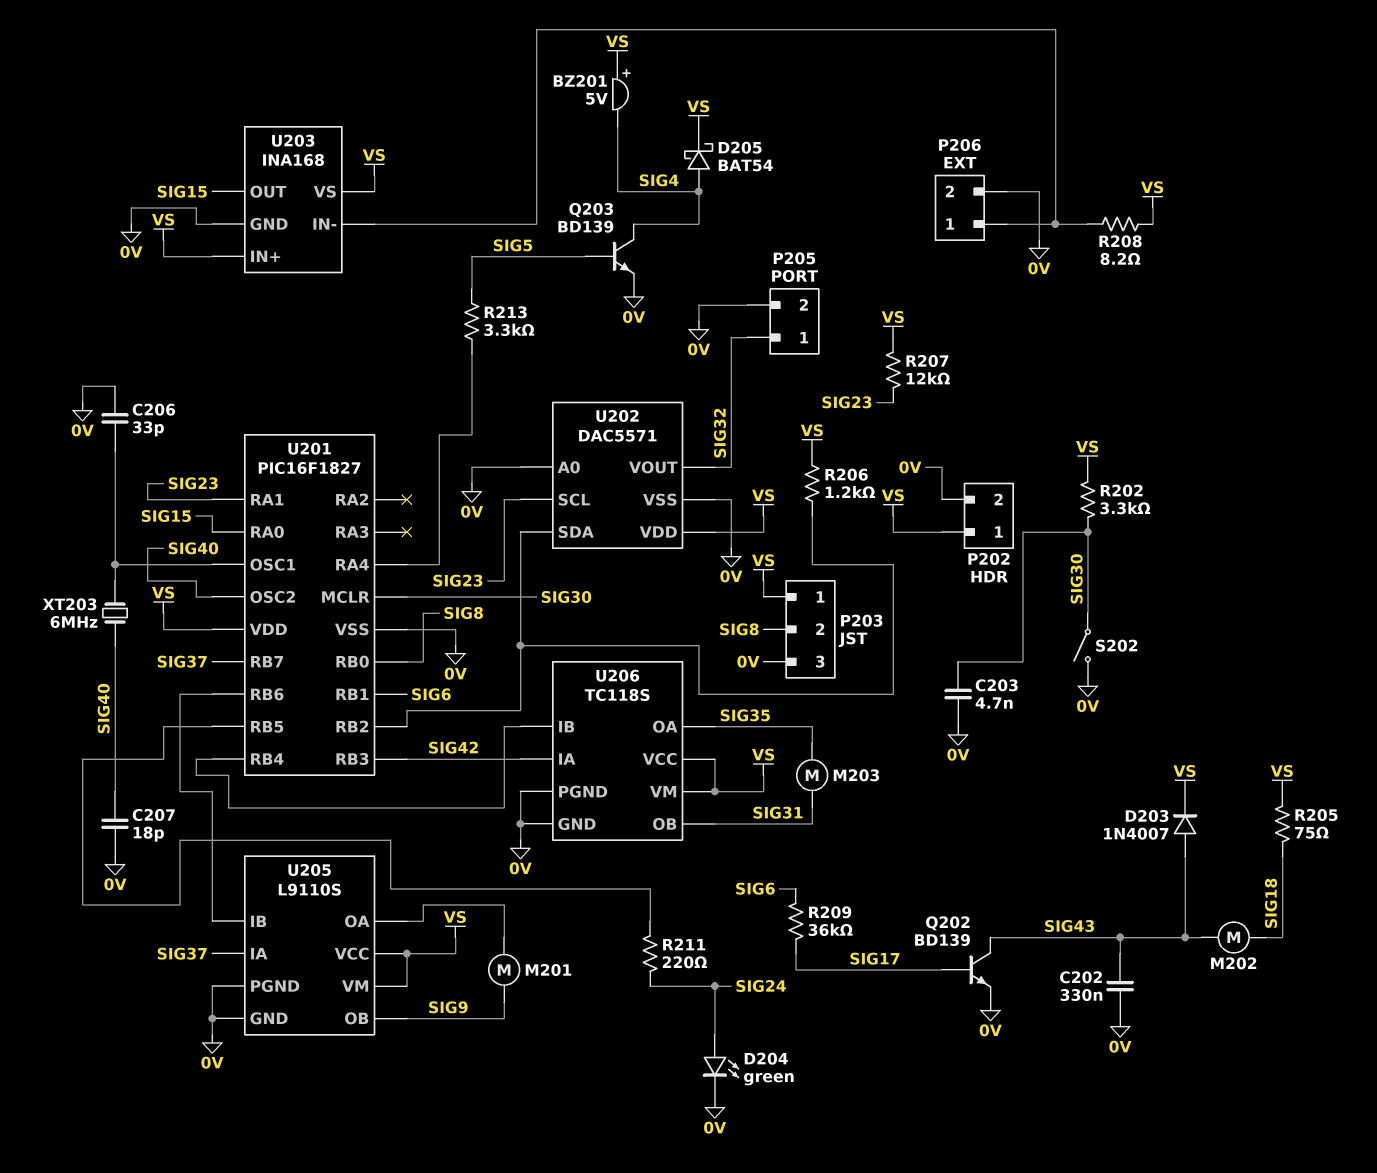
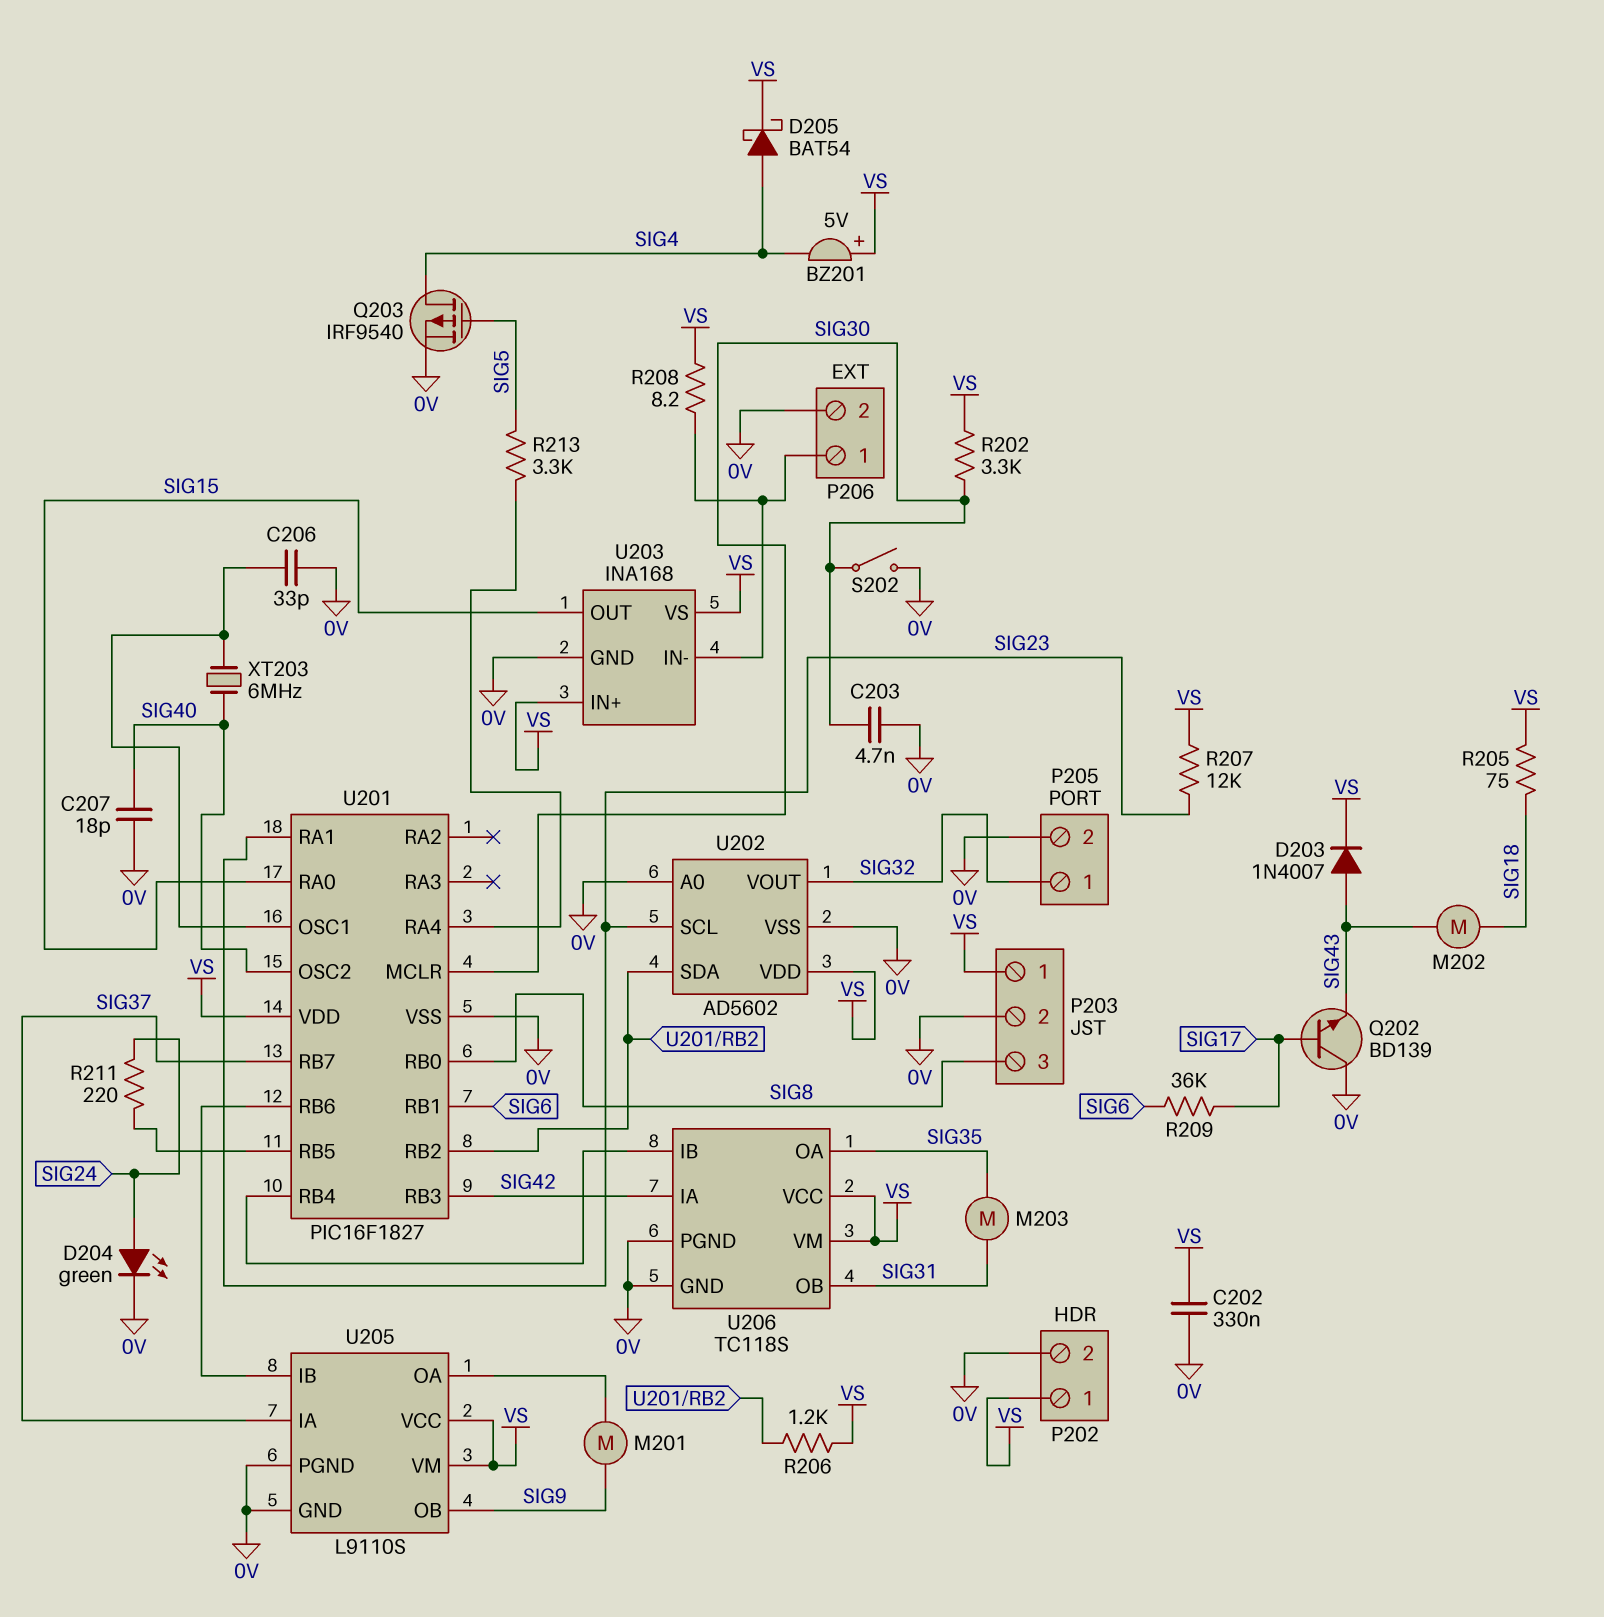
C202: 330nF (0V, SIG43) -> 330nF (0V, VS)
P203 pin 2: SIG8 -> 0V
P203 pin 3: 0V -> SIG8
Q202: NPN BD139 (B SIG17, C SIG43, E 0V) -> NPN BD139 (B SIG17, C 0V, E SIG43)
Q203: NPN BD139 (B SIG5, C SIG4, E 0V) -> PMOS IRF9540 (G SIG5, D SIG4, S 0V)
U202: DAC5571 -> AD5602

